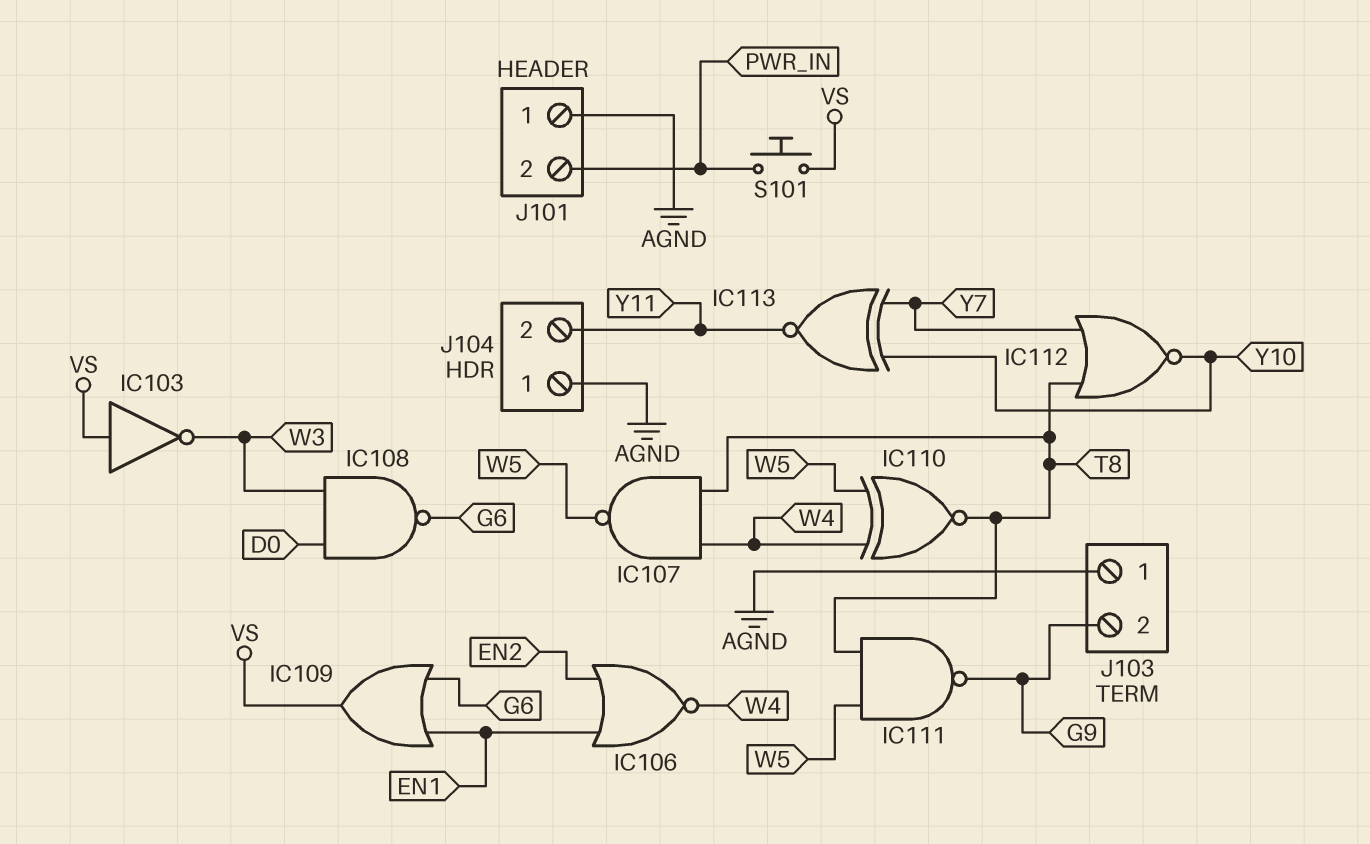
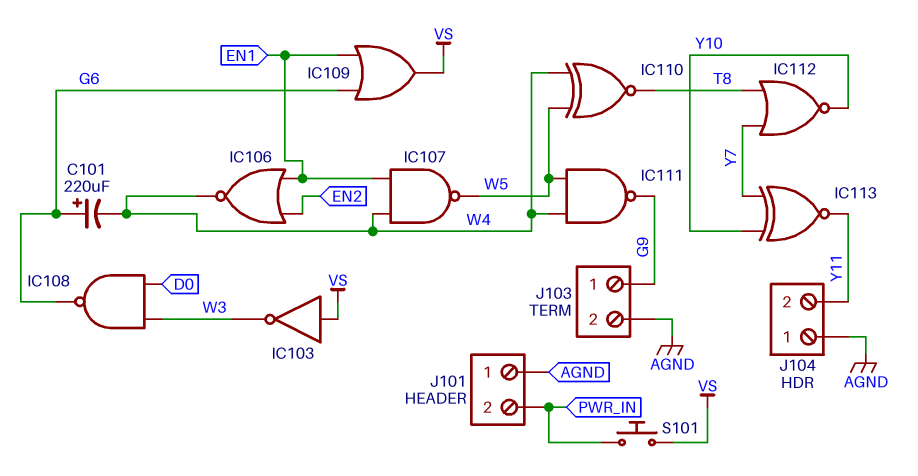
C101: none -> 220uF (plus G6, minus W4)
IC107: NAND (in T8, in W4, out W5) -> NAND (in EN1, in W4, out W5)
IC111: NAND (in T8, in W5, out G9) -> NAND (in W4, in W5, out G9)
J103 pin 1: AGND -> G9
J103 pin 2: G9 -> AGND

